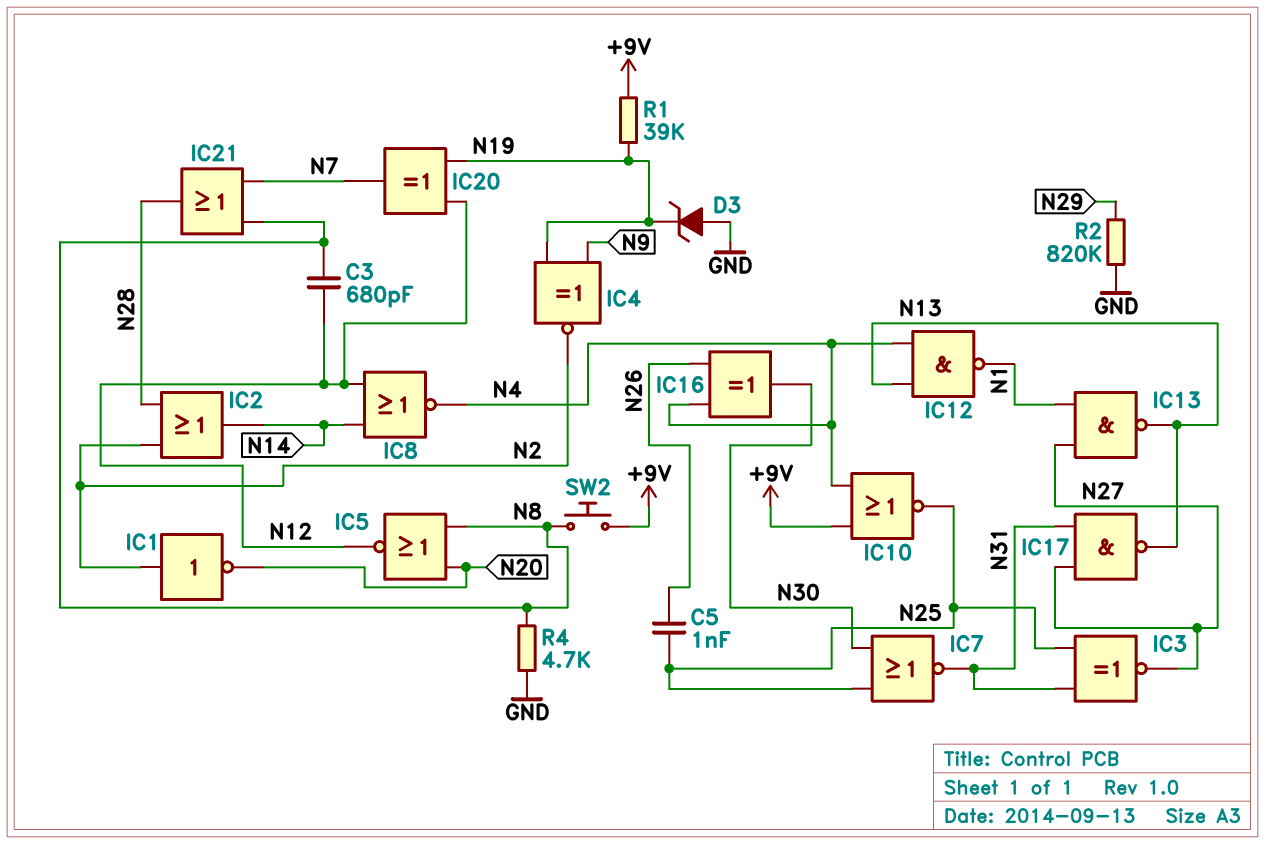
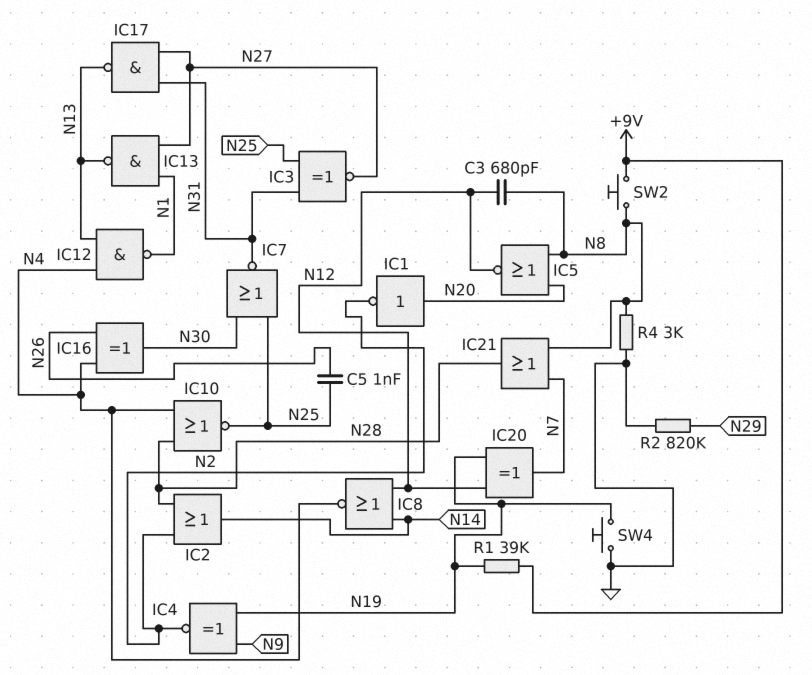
D3: zener (A GND, K N19) -> none
IC1: NOT (in N2, out N20) -> NOT (in N20, out N2)
IC10: NOR (in +9V, in N4, out N25) -> NOR (in N4, in N28, out N25)
R4: 4.7k (GND, N8) -> 3k (GND, N8)
SW4: none -> button (GND, N19)

